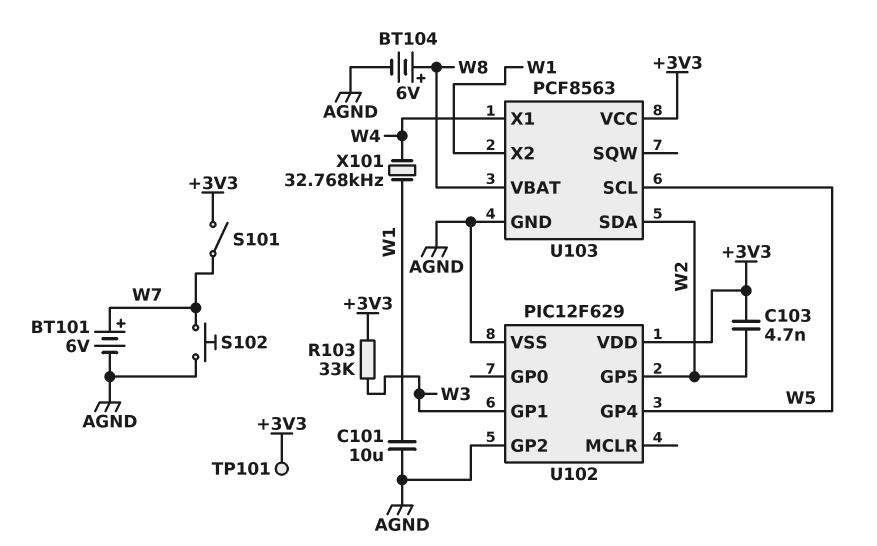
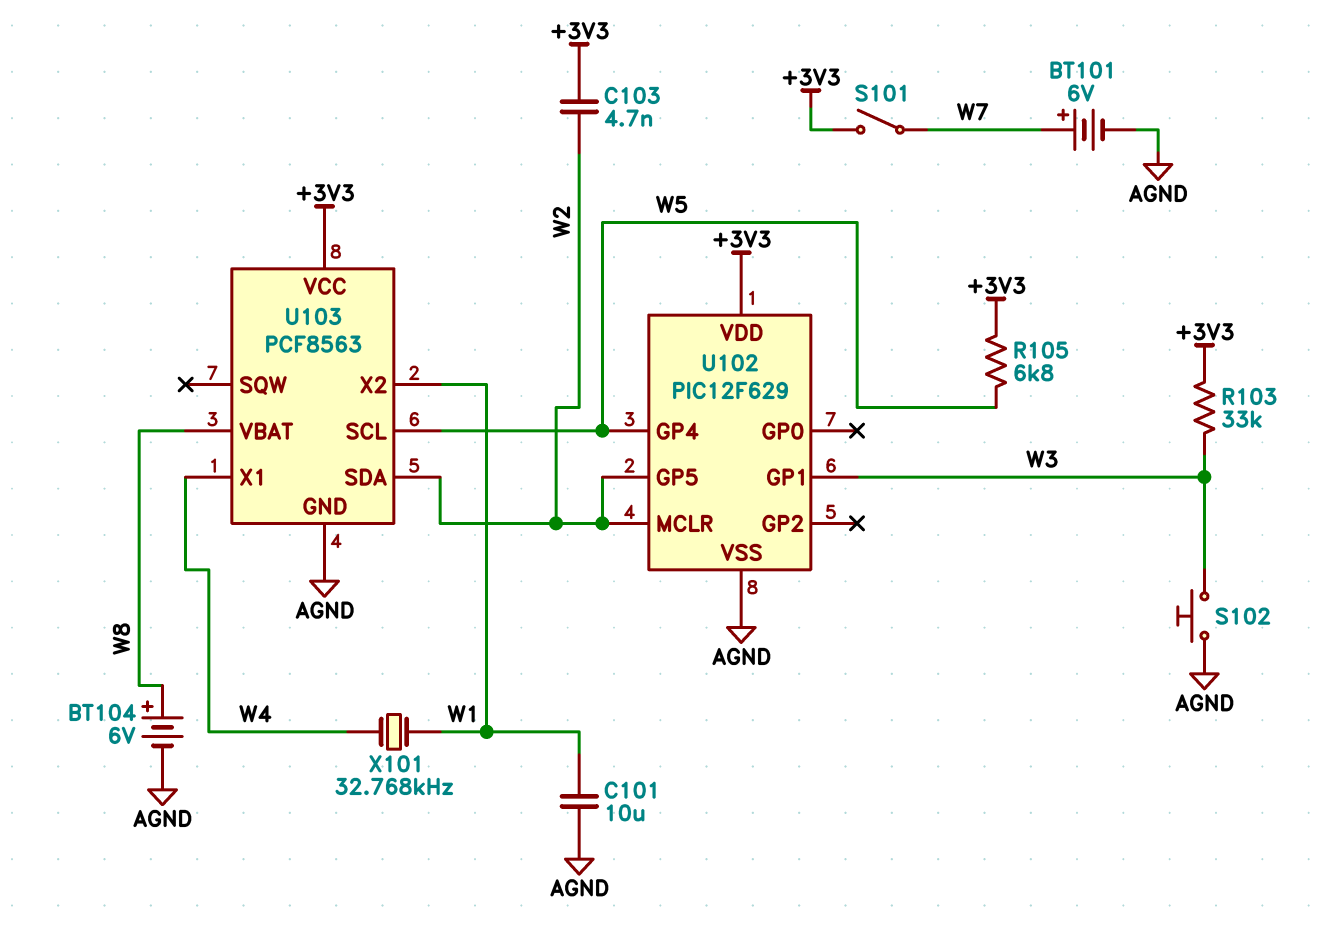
R105: none -> 6.8k (+3V3, W5)
S102: button (AGND, W7) -> button (AGND, W3)
TP101: test point (+3V3) -> none
U102 pin GP2: AGND -> none
U102 pin MCLR: none -> W2

